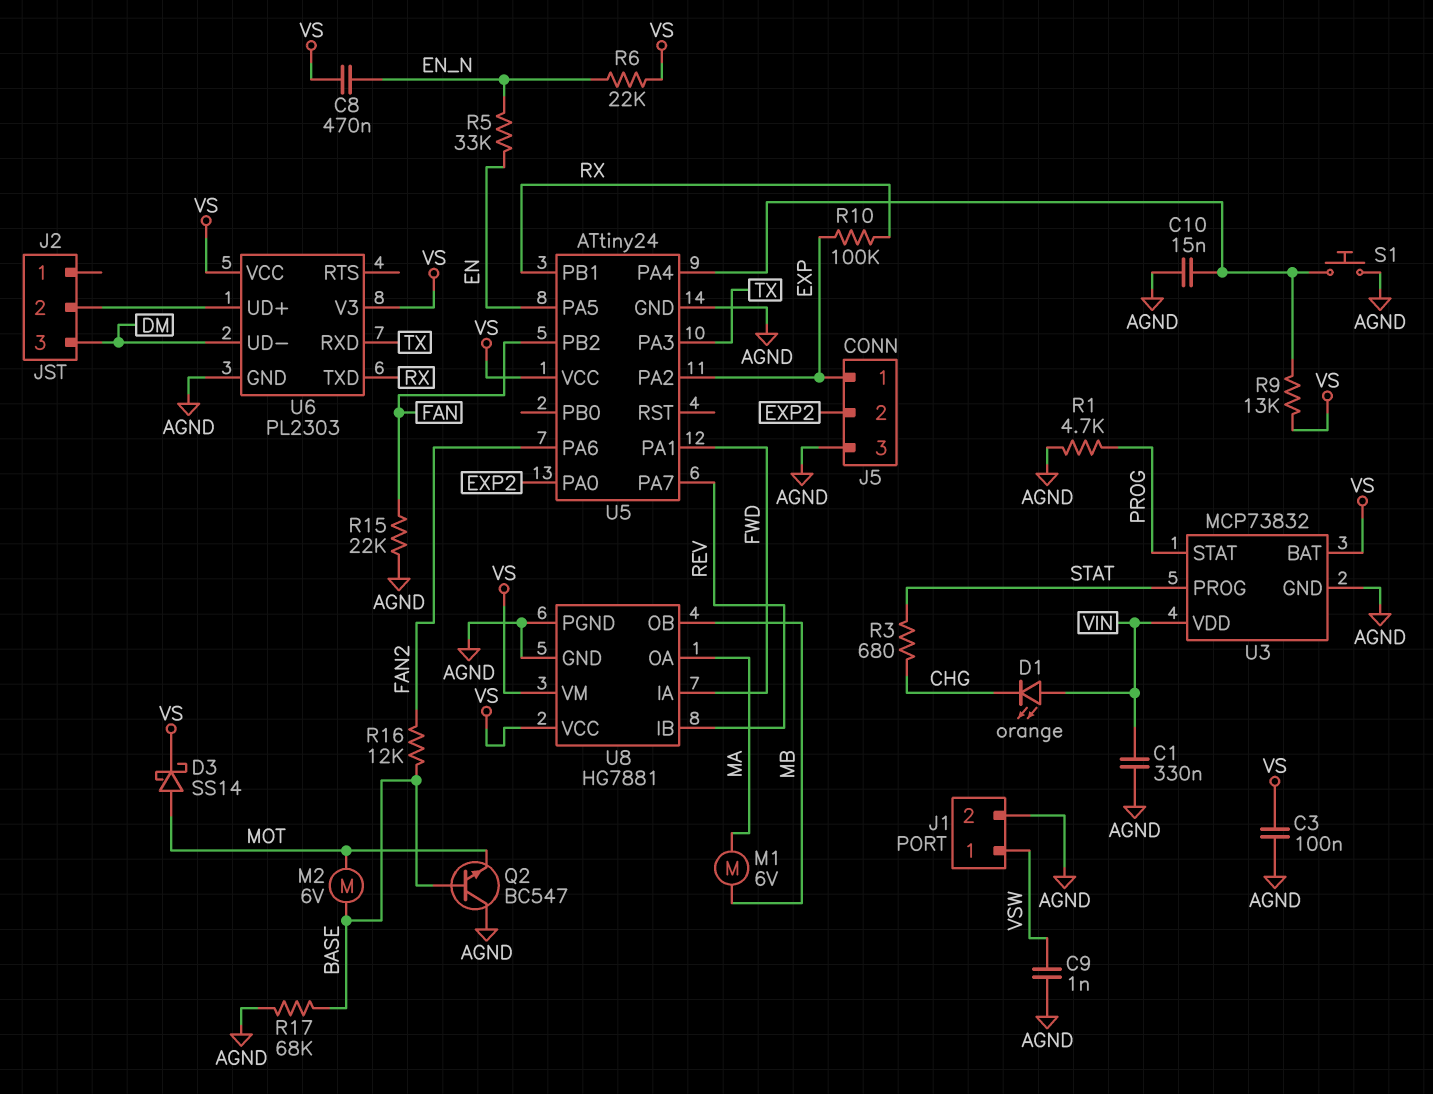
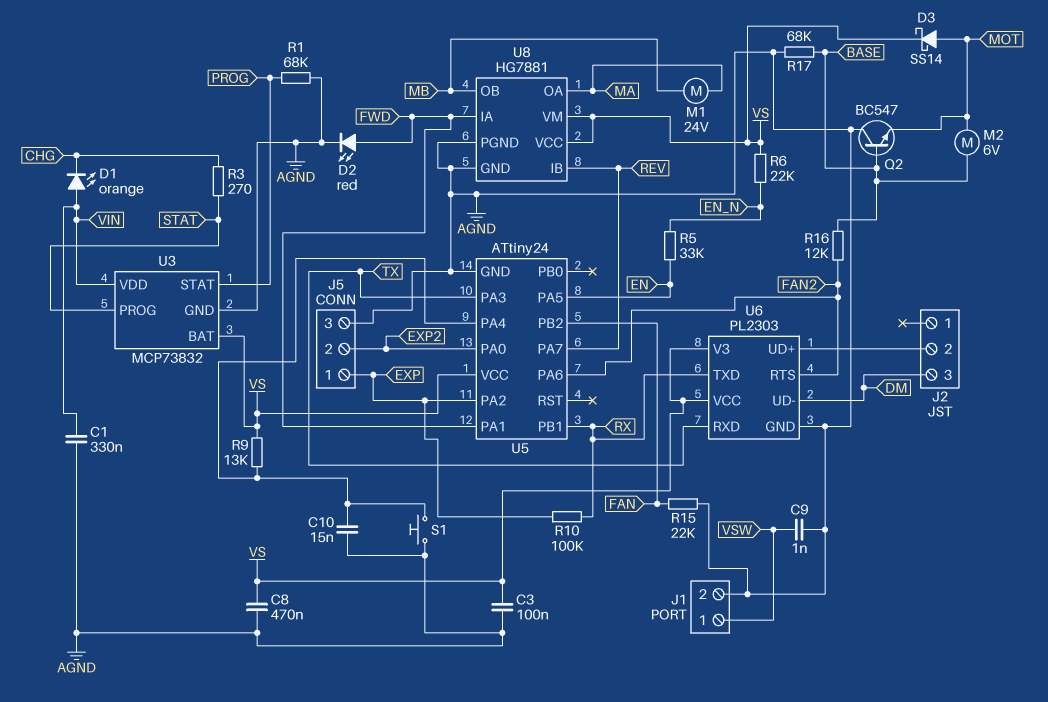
C8: 470nF (EN_N, VS) -> 470nF (AGND, VS)
D2: none -> LED red (A FWD, K AGND)
M1: motor 6V (MA, MB) -> motor 24V (MA, MB)
R1: 4.7k (AGND, PROG) -> 68k (AGND, PROG)
R3: 680 (CHG, STAT) -> 270 (CHG, STAT)
U6 pin RTS: none -> FAN2

